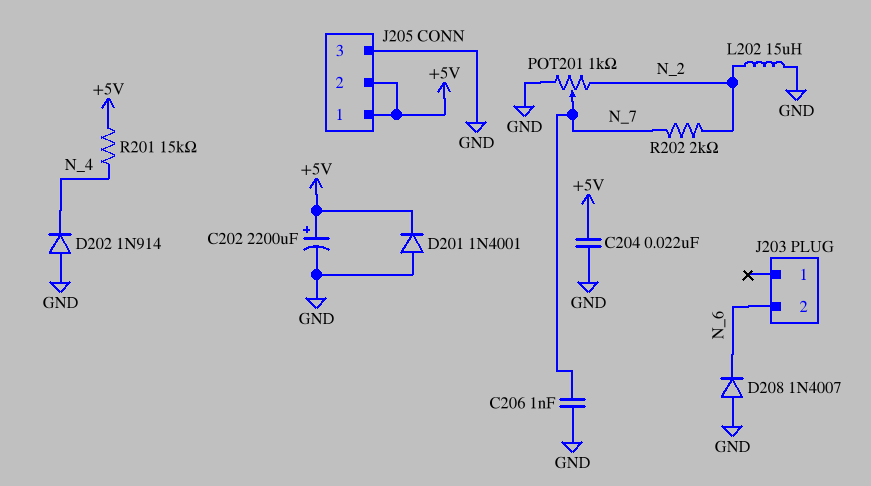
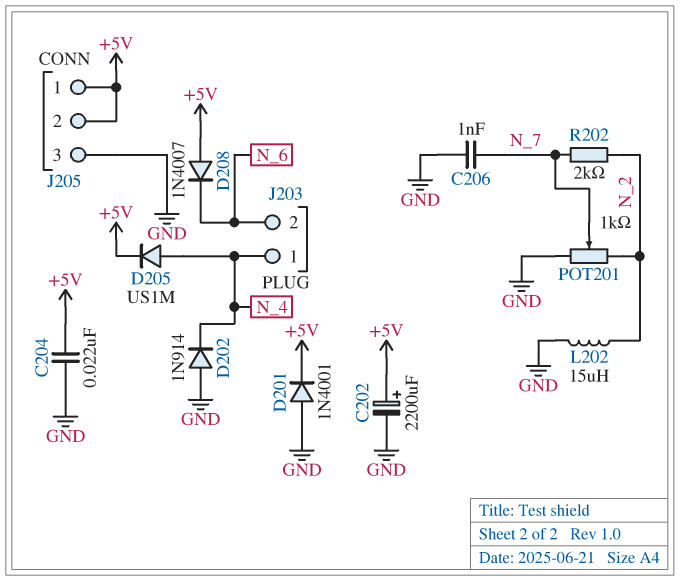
D205: none -> diode US1M (A N_4, K +5V)
D208: diode 1N4007 (A GND, K N_6) -> diode 1N4007 (A +5V, K N_6)
J203 pin 1: none -> N_4
R201: 15k (+5V, N_4) -> none

